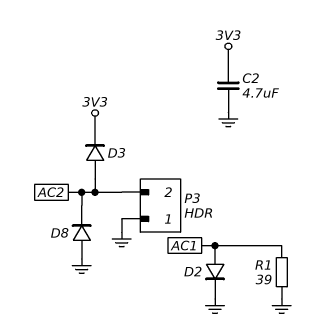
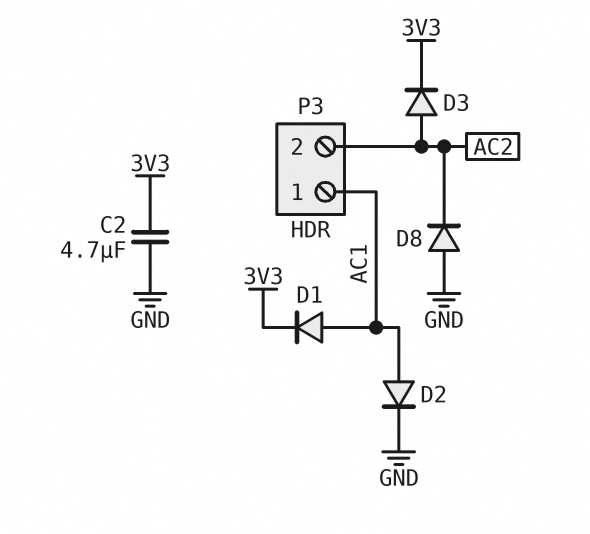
D1: none -> diode (A AC1, K 3V3)
P3 pin 1: GND -> AC1
R1: 39 (AC1, GND) -> none

